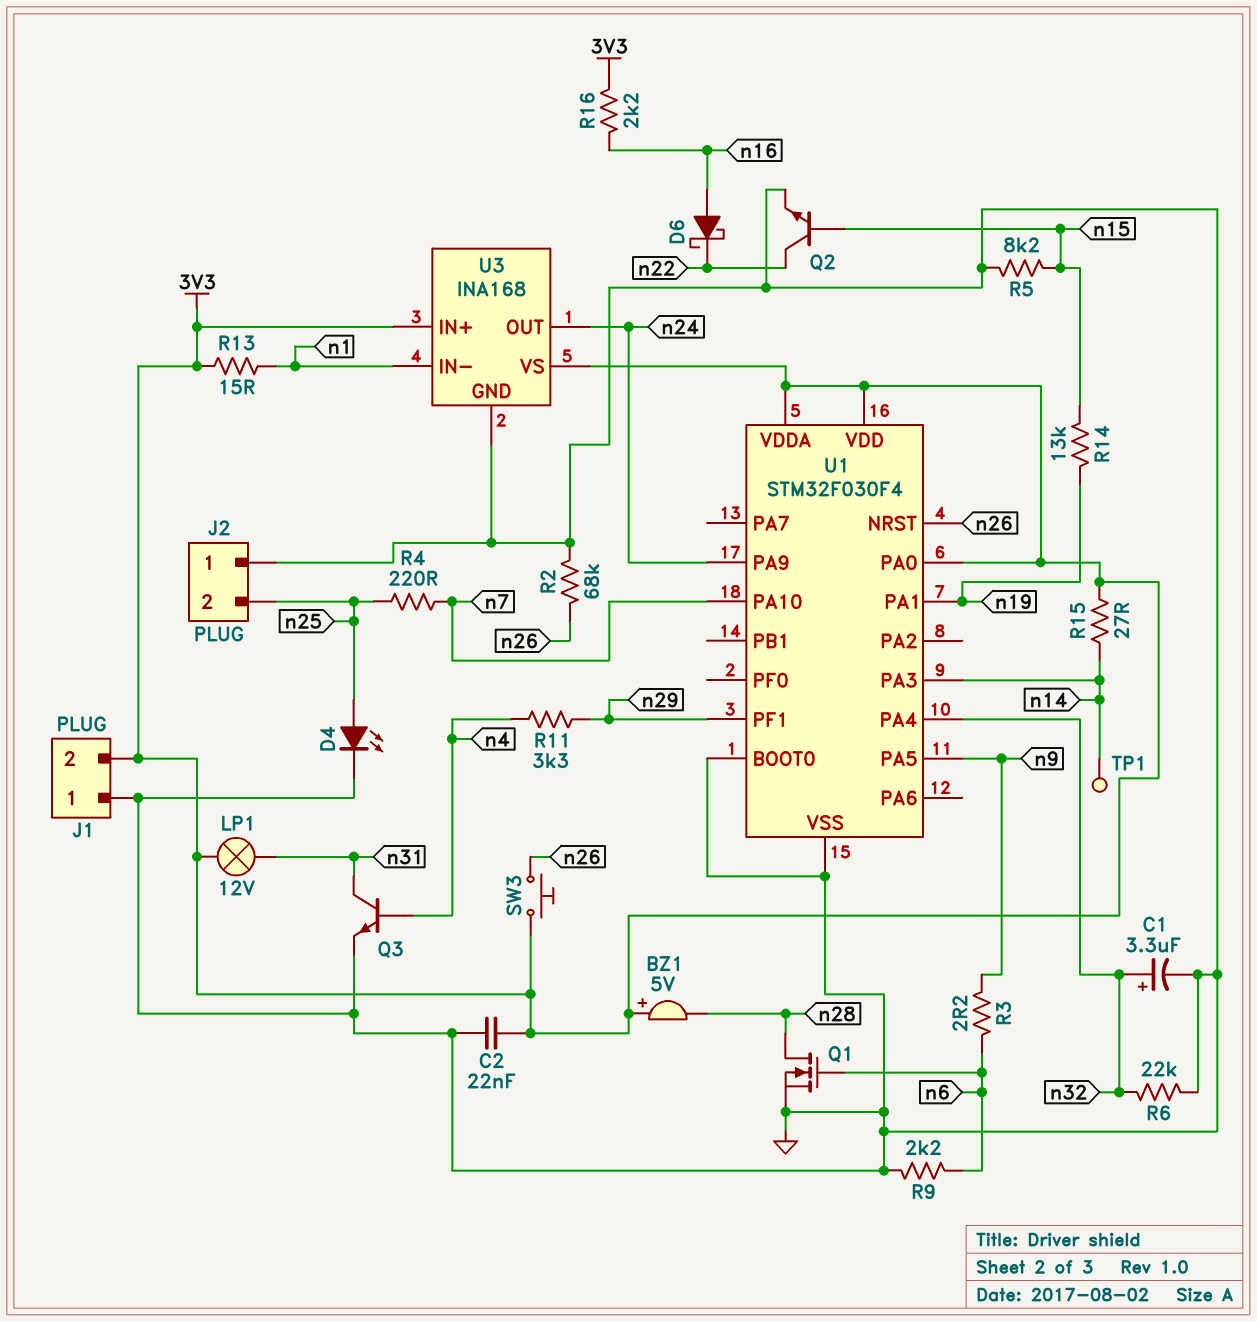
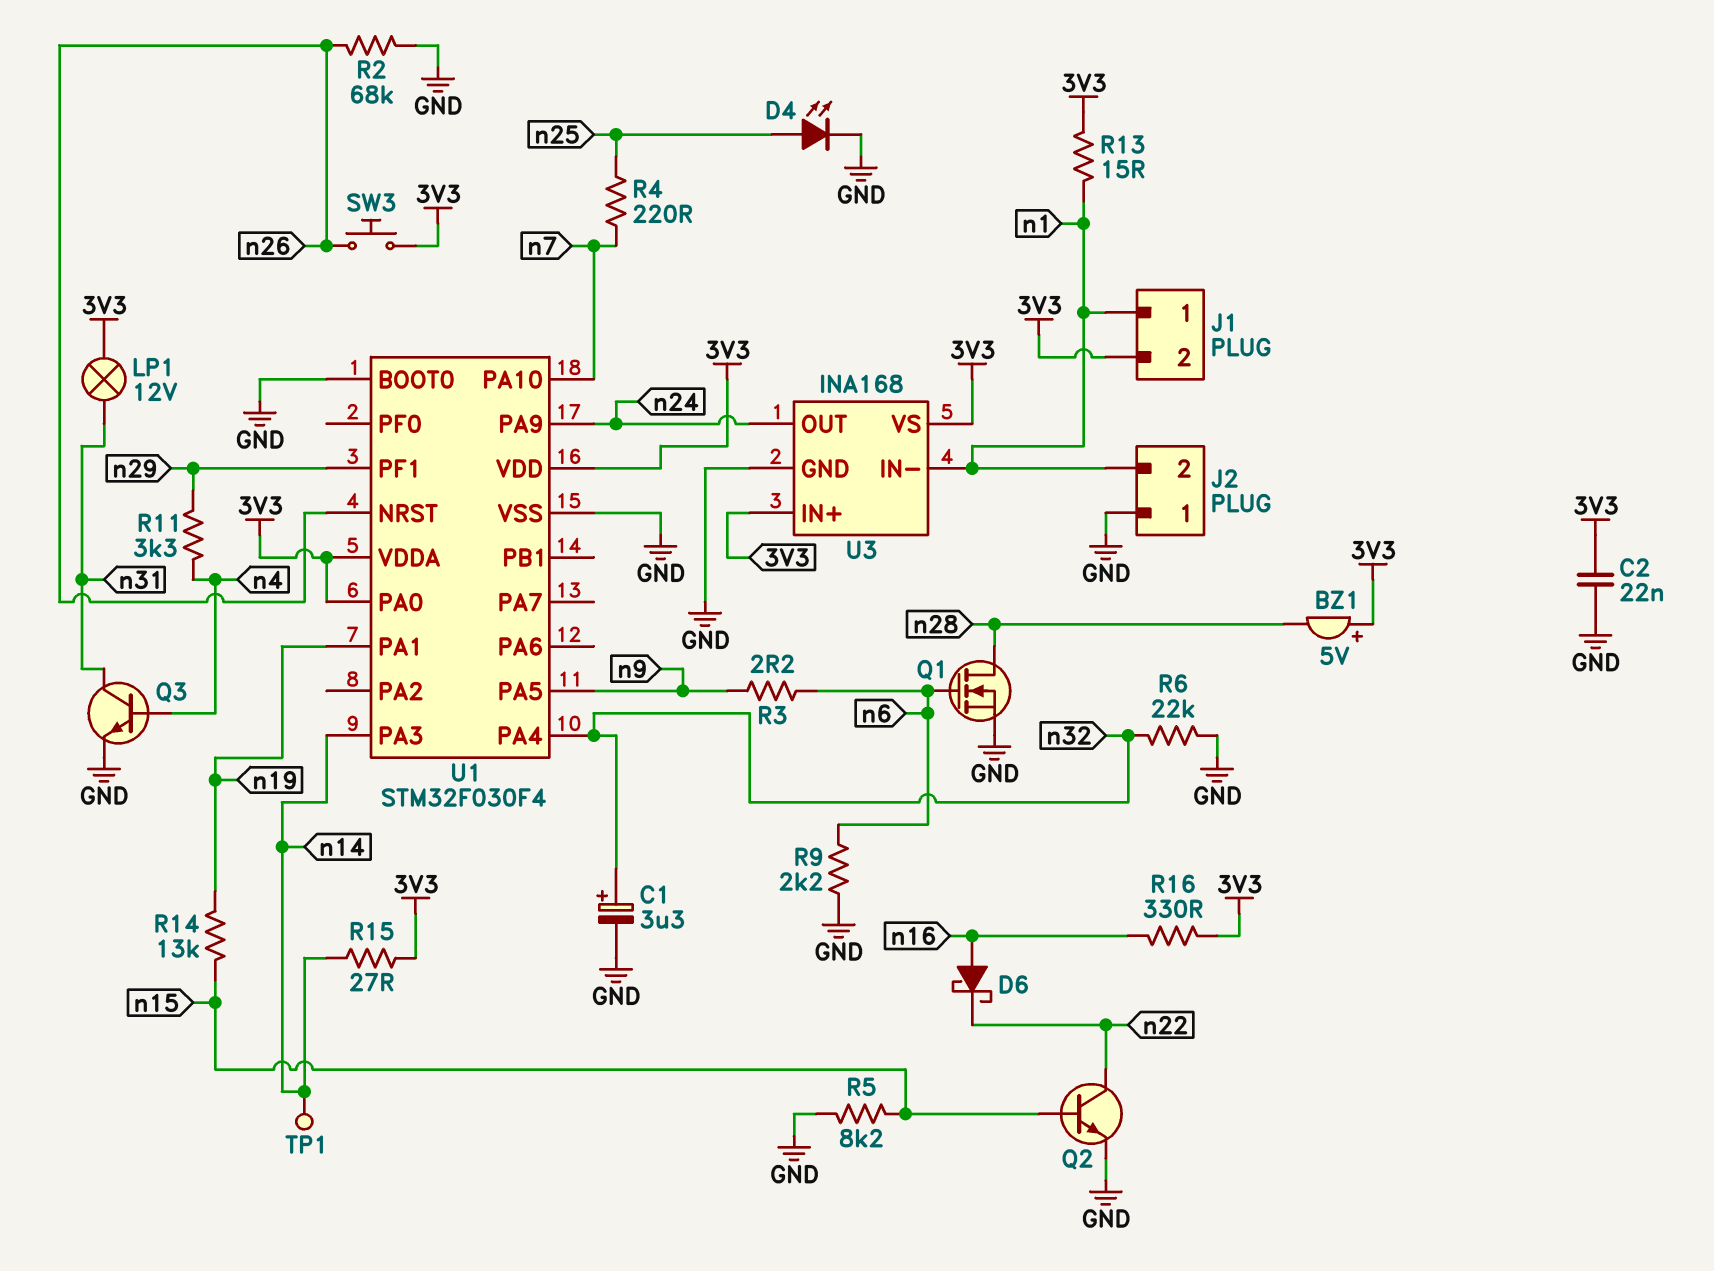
J1 pin 1: GND -> n1
J2 pin 2: n25 -> n1
R16: 2.2k (3V3, n16) -> 330 (3V3, n16)

